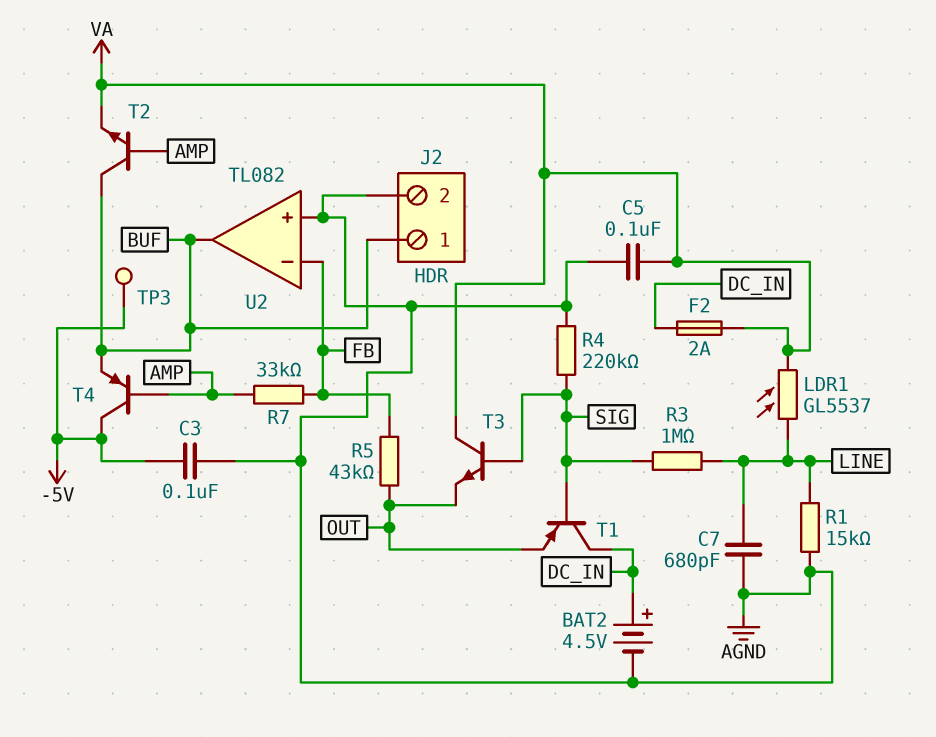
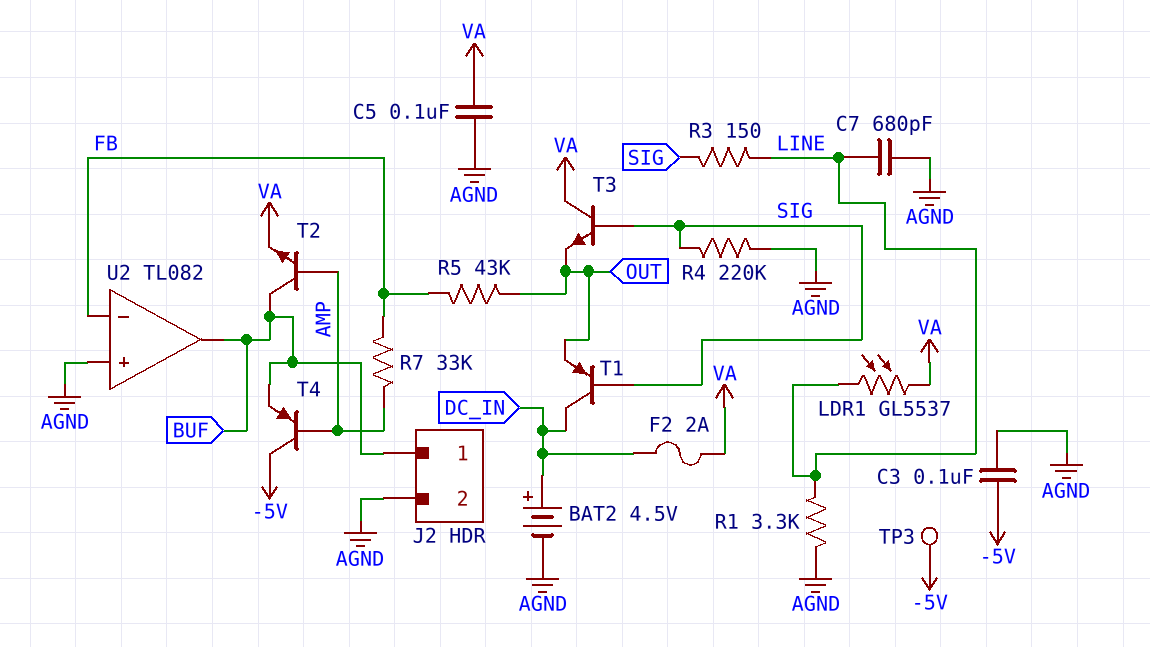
R1: 15k (AGND, LINE) -> 3.3k (AGND, LINE)
R3: 1M (LINE, SIG) -> 150 (LINE, SIG)

